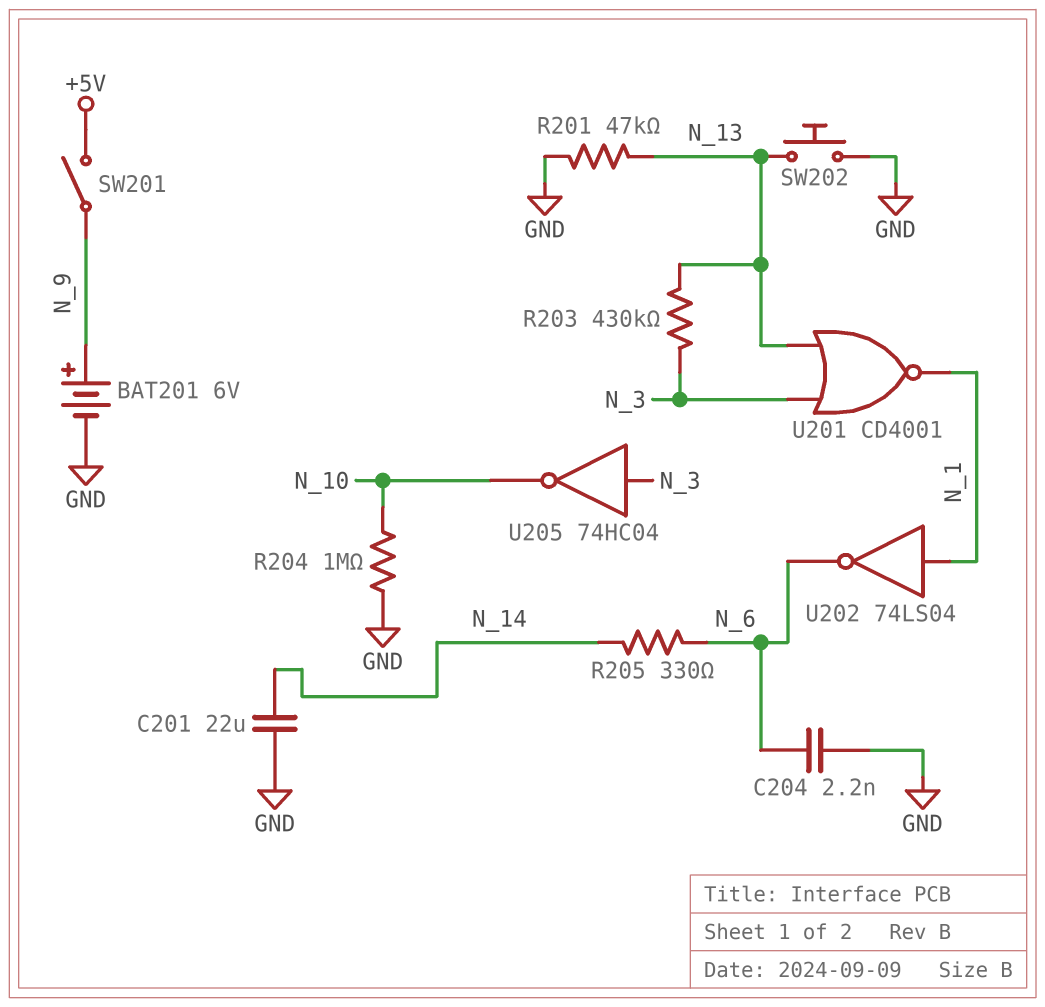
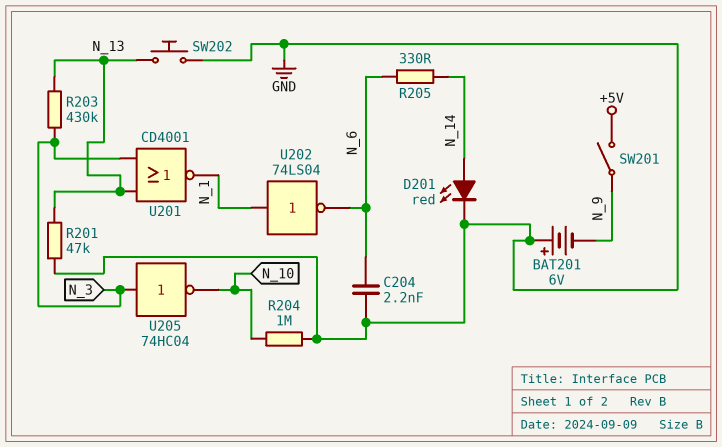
BAT201: 6V (plus N_9, minus GND) -> 6V (plus GND, minus N_9)
C201: 22uF (GND, N_14) -> none
D201: none -> LED red (A N_14, K GND)

